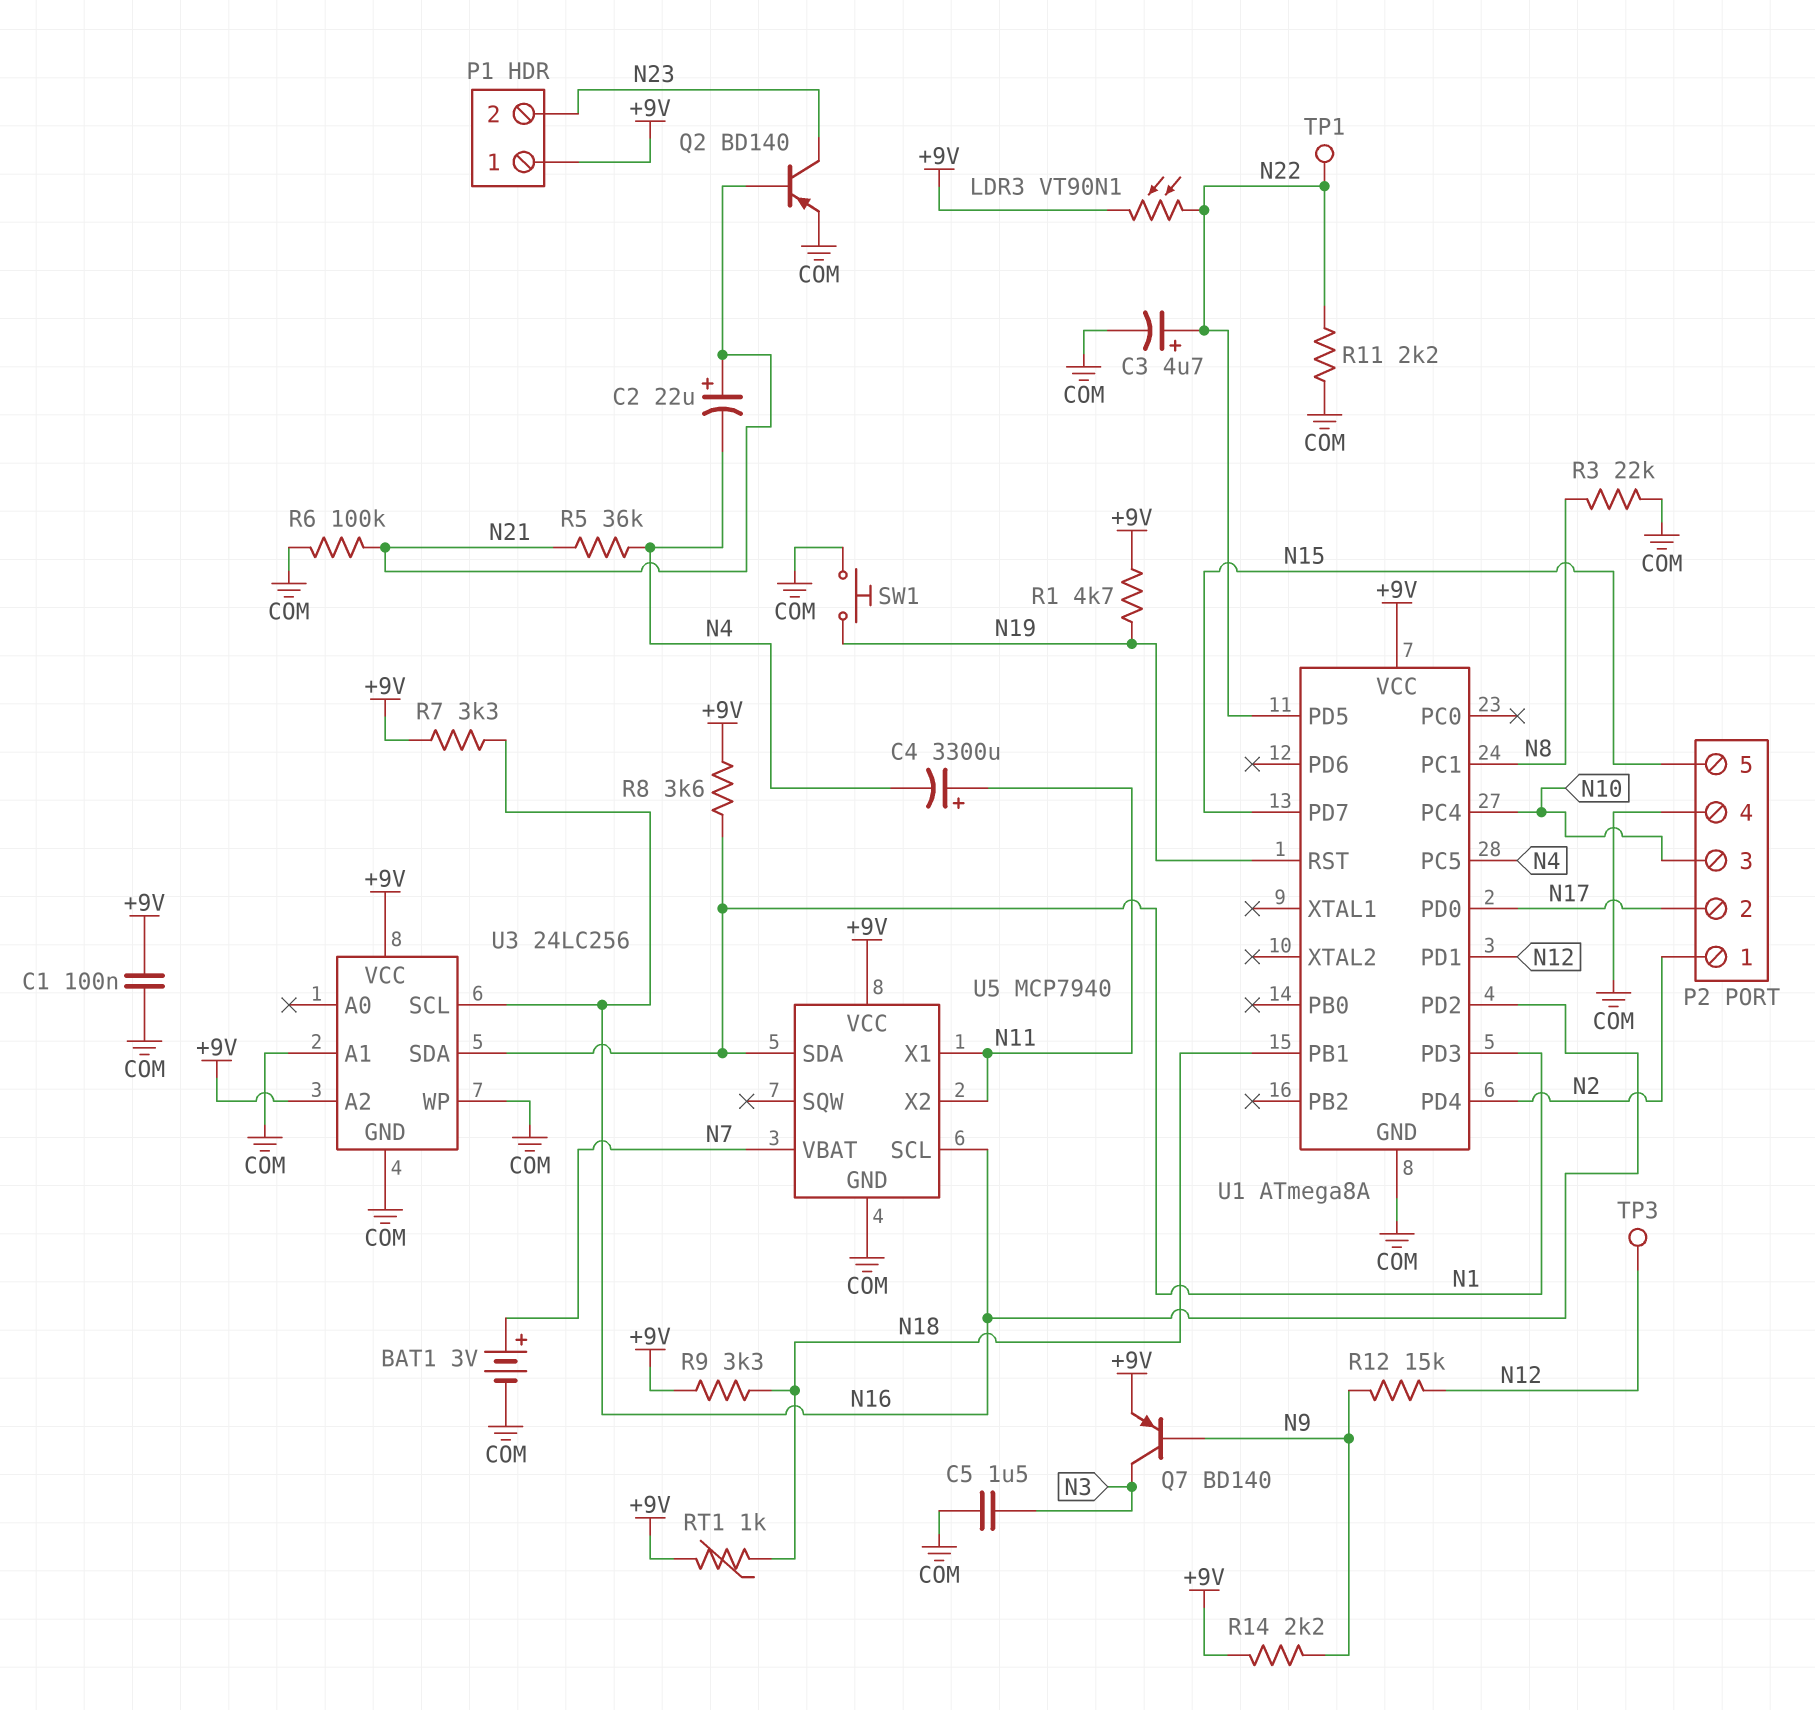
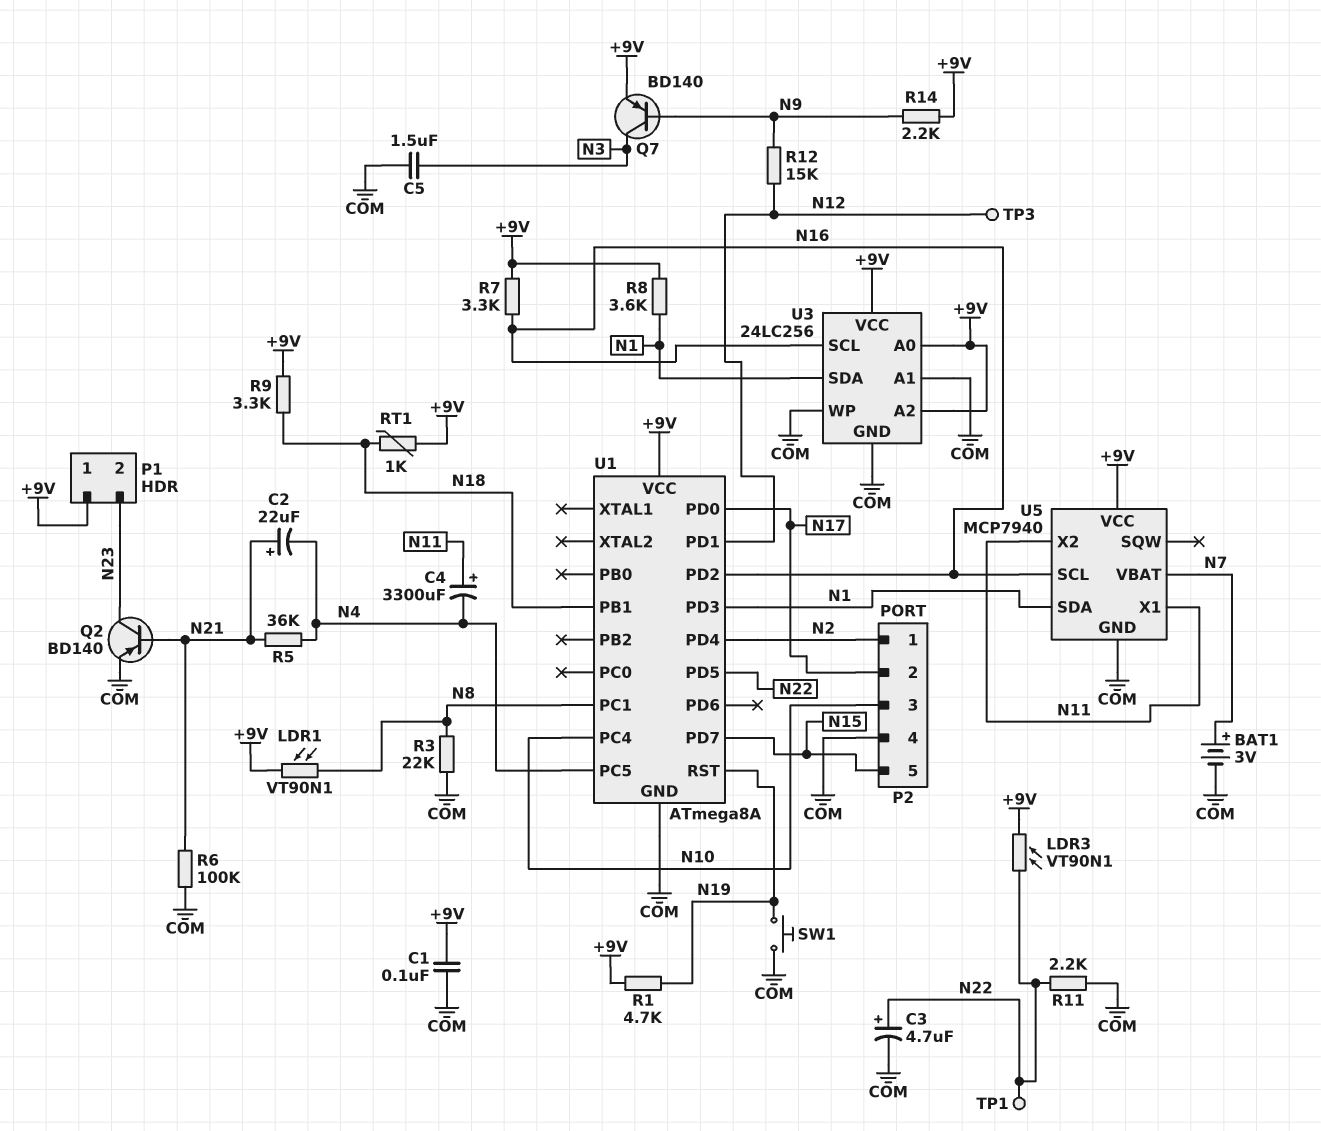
LDR1: none -> VT90N1 (+9V, N8)
U3 pin A0: none -> +9V

